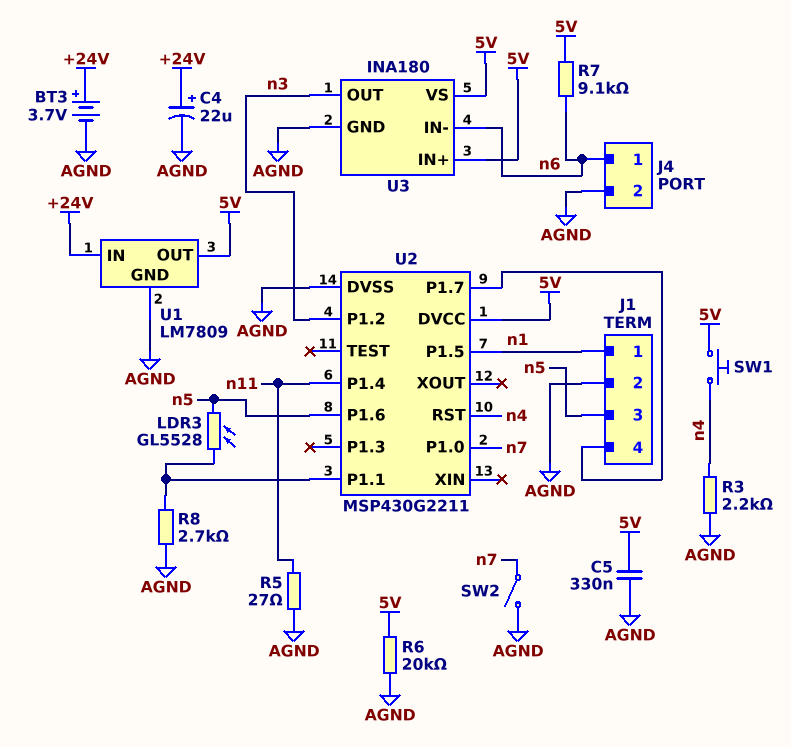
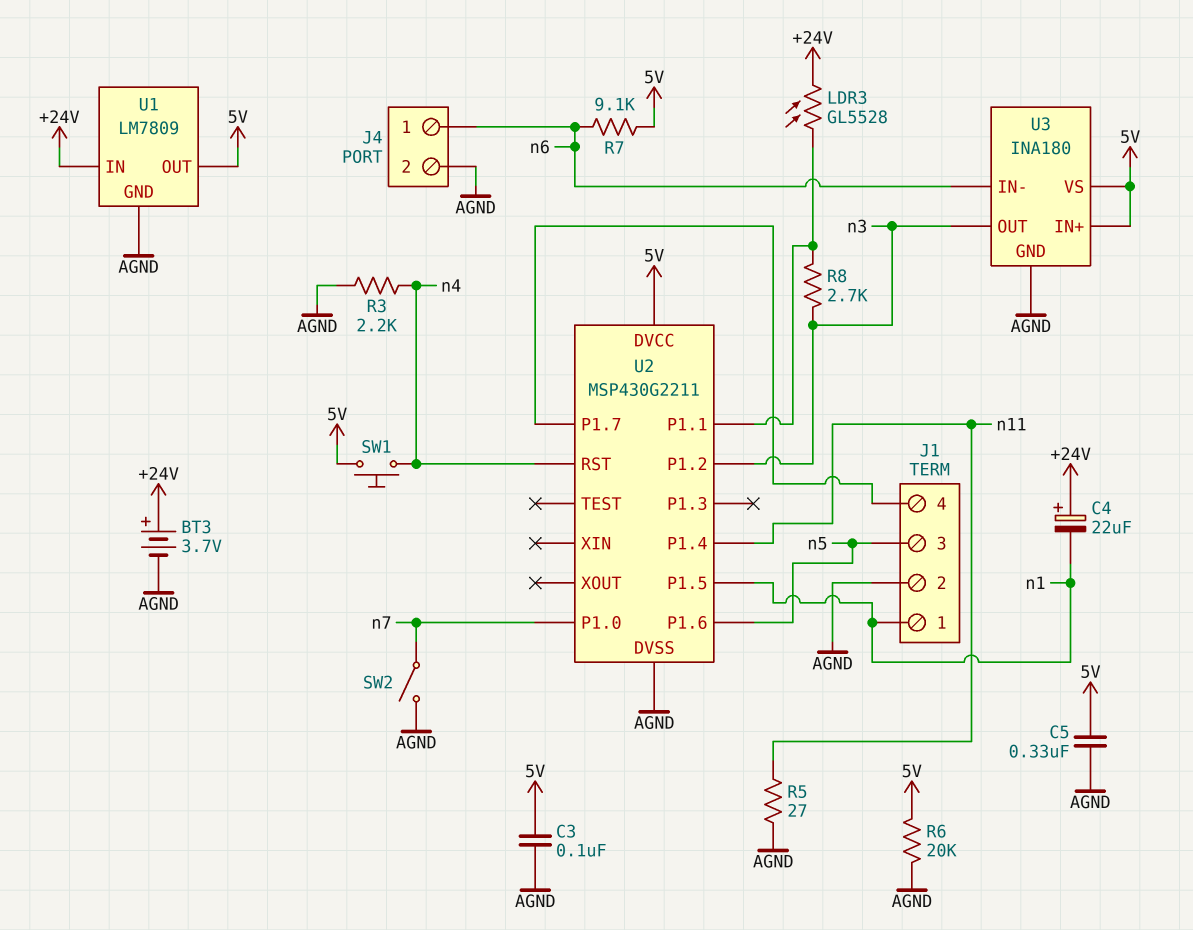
C3: none -> 100nF (5V, AGND)
C4: 22uF (plus +24V, minus AGND) -> 22uF (plus +24V, minus n1)
LDR3: GL5528 (U2/P1.1, n5) -> GL5528 (+24V, U2/P1.1)
R8: 2.7k (AGND, U2/P1.1) -> 2.7k (U2/P1.1, n3)

